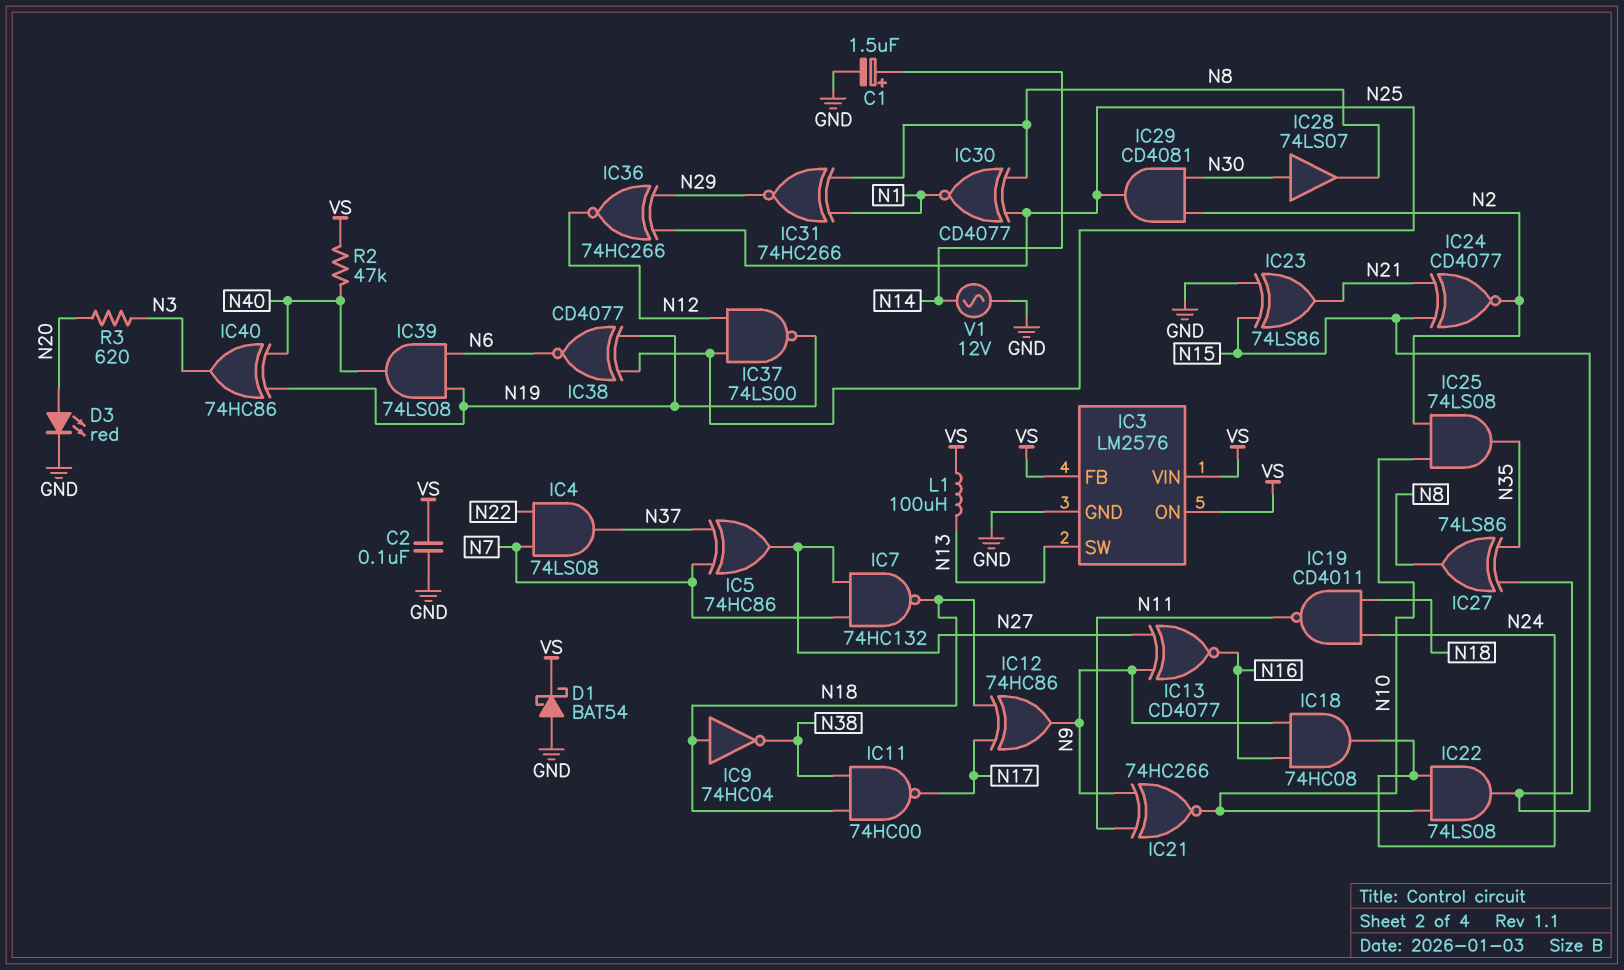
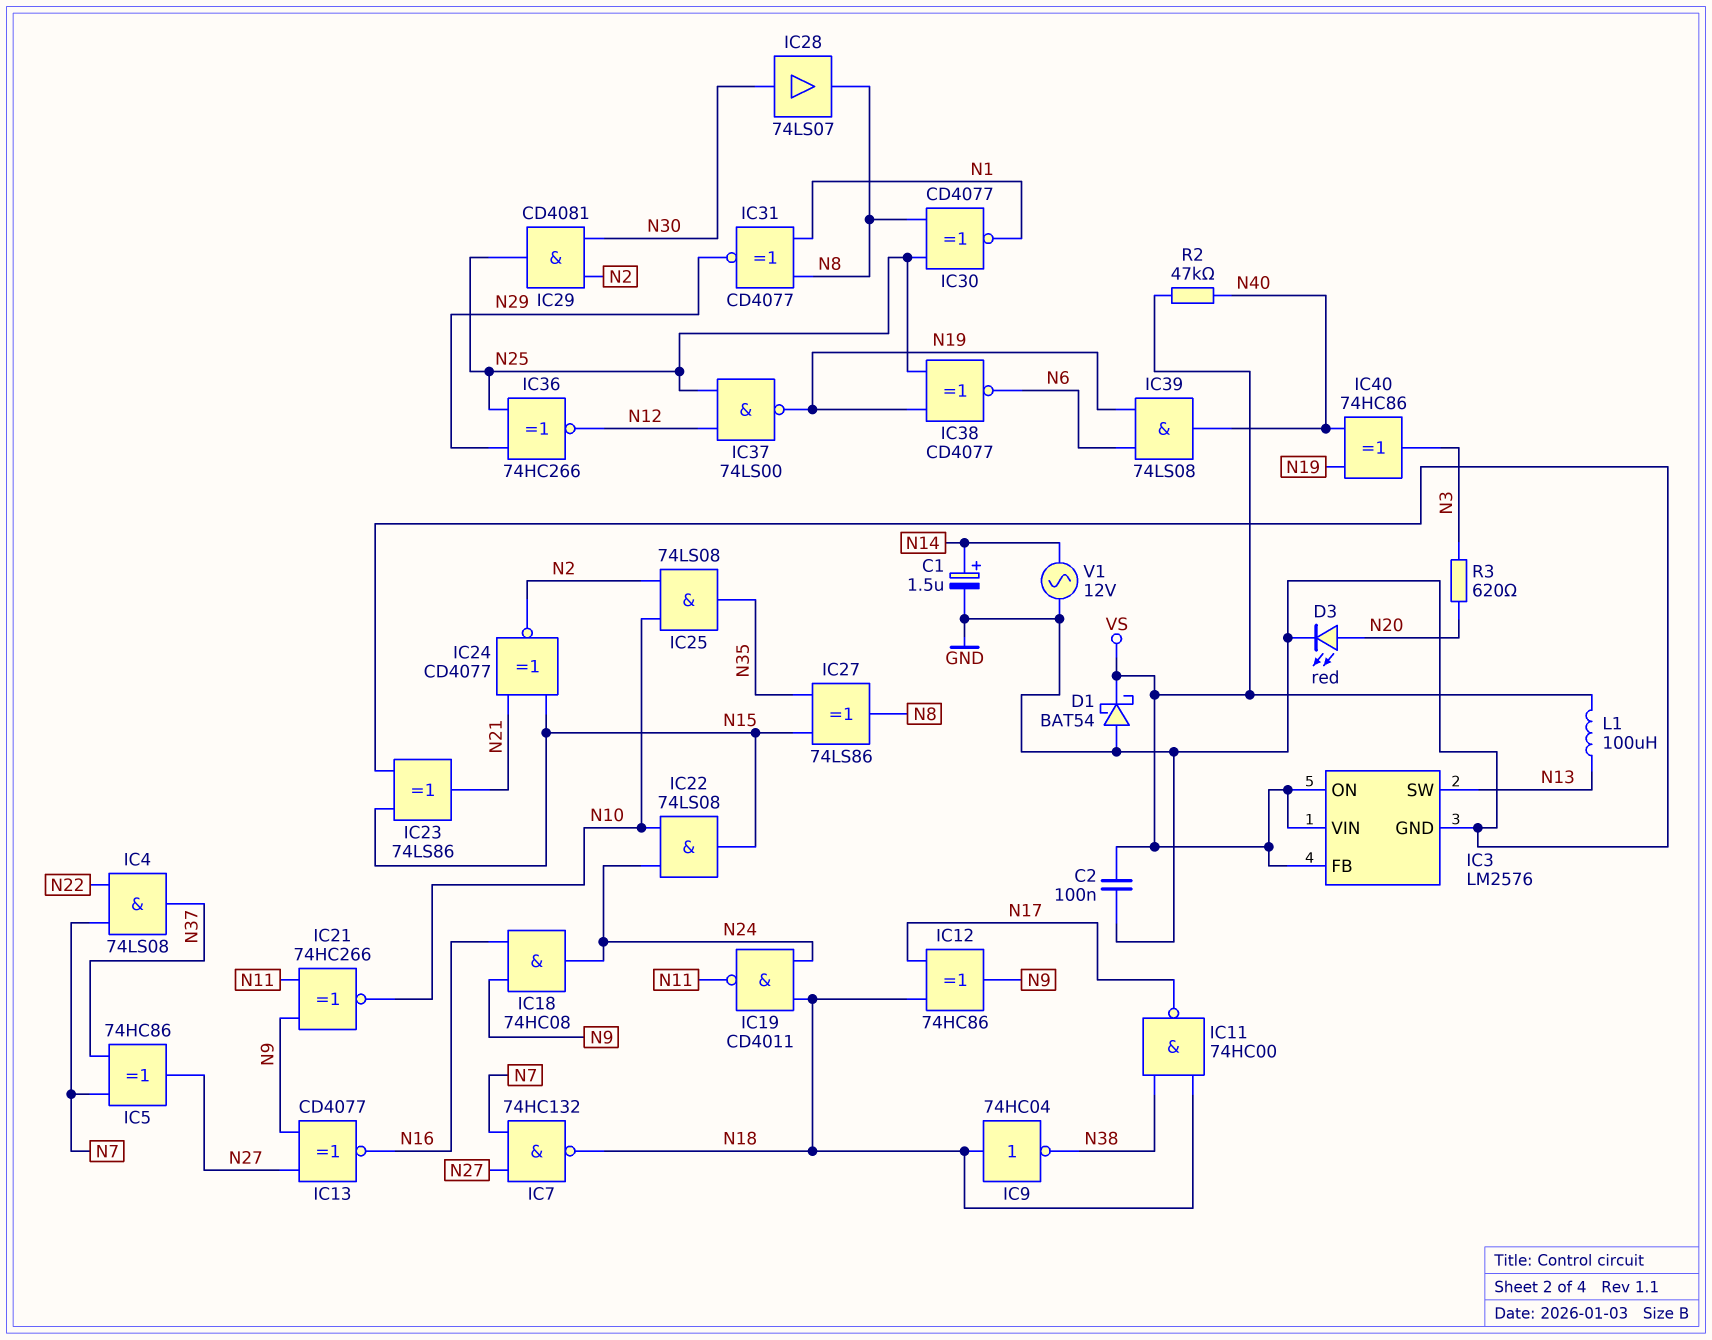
IC31: XNOR 74HC266 (in N1, in N8, out N29) -> XNOR CD4077 (in N1, in N8, out N29)

